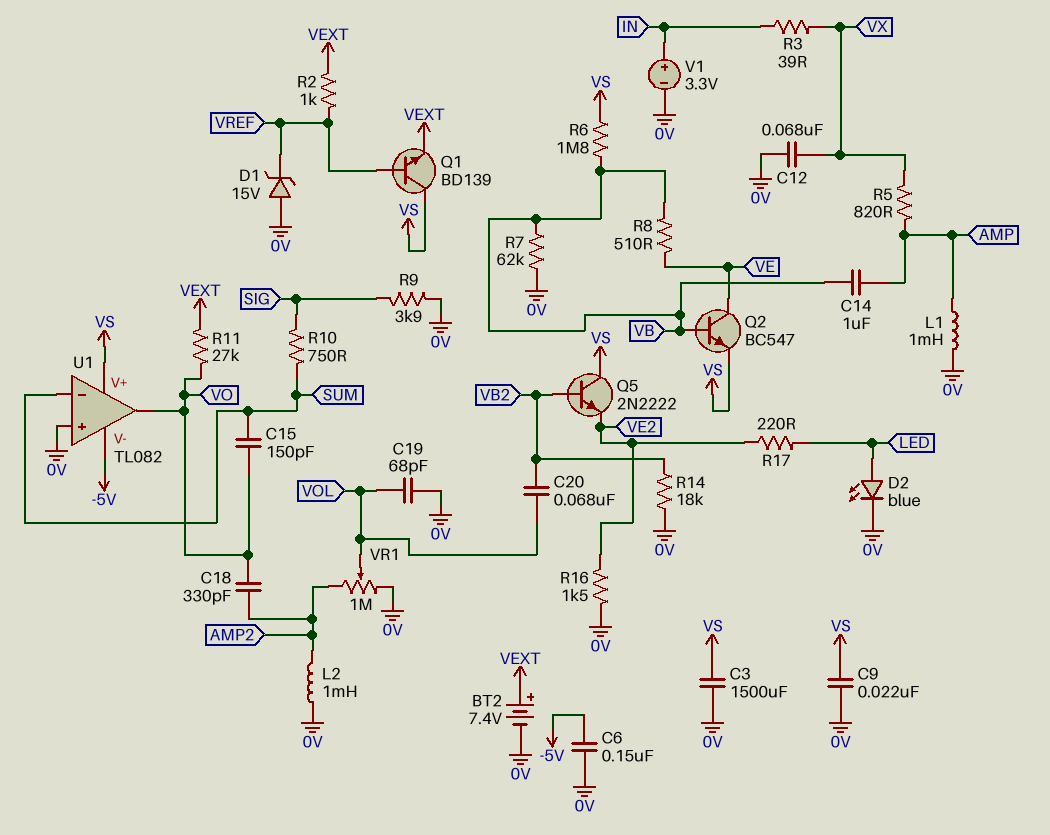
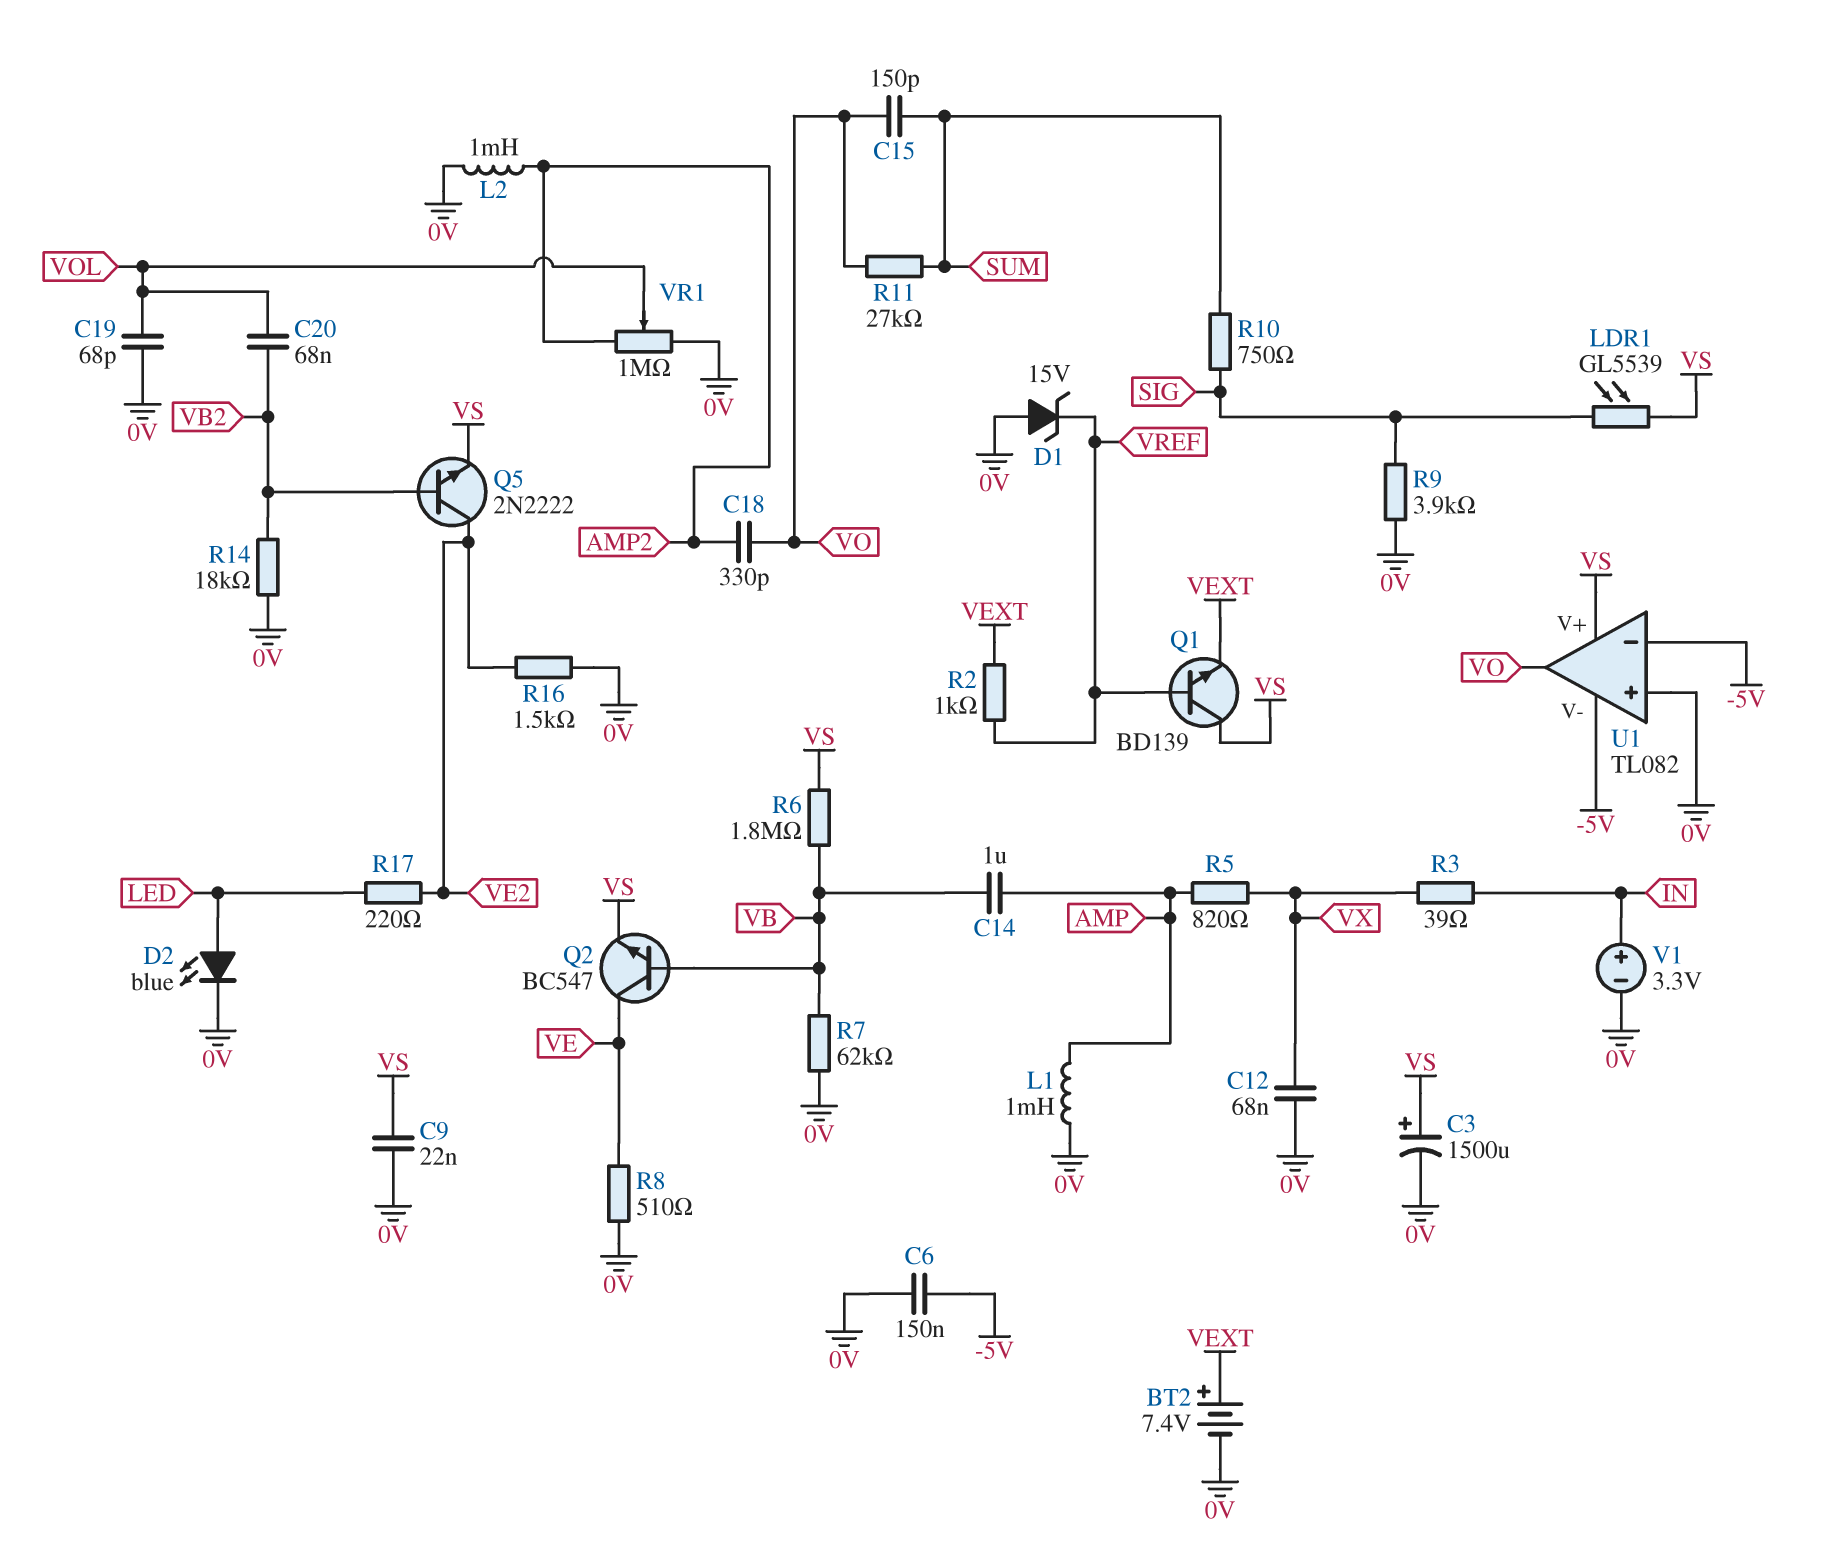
C3: 1500uF (0V, VS) -> 1500uF (plus VS, minus 0V)
LDR1: none -> GL5539 (SIG, VS)
Q5: NPN 2N2222 (B VB2, C VS, E VE2) -> NPN 2N2222 (B VB2, C VE2, E VS)
R8: 510 (VB, VE) -> 510 (0V, VE)
R11: 27k (VEXT, VO) -> 27k (SUM, VO)
U1 pin in-: SUM -> -5V

